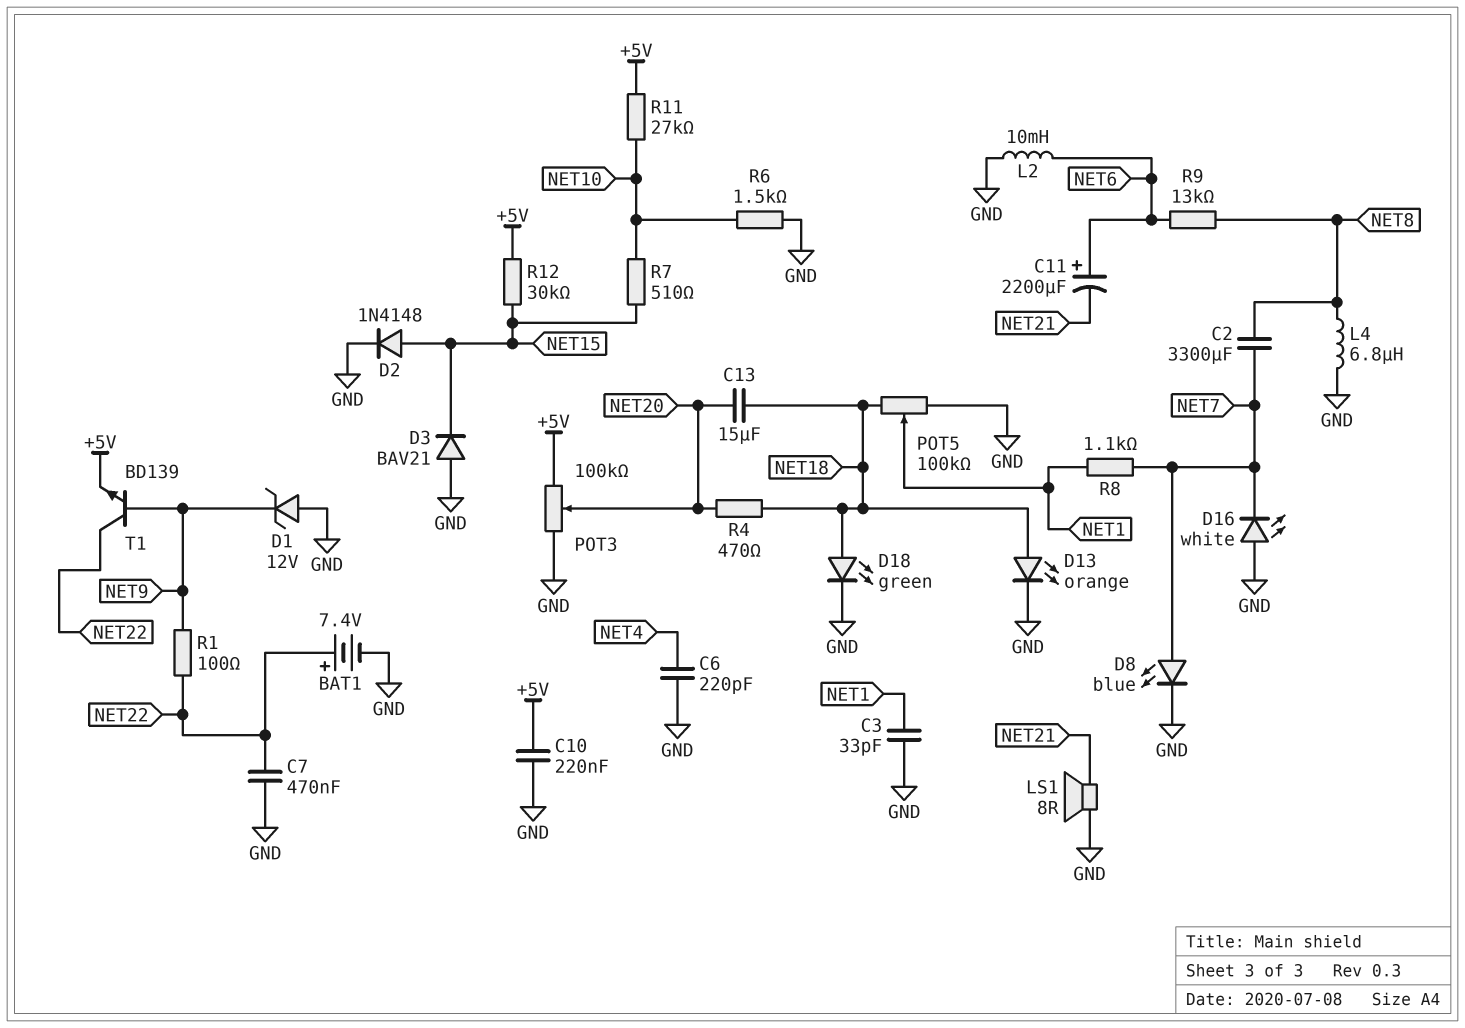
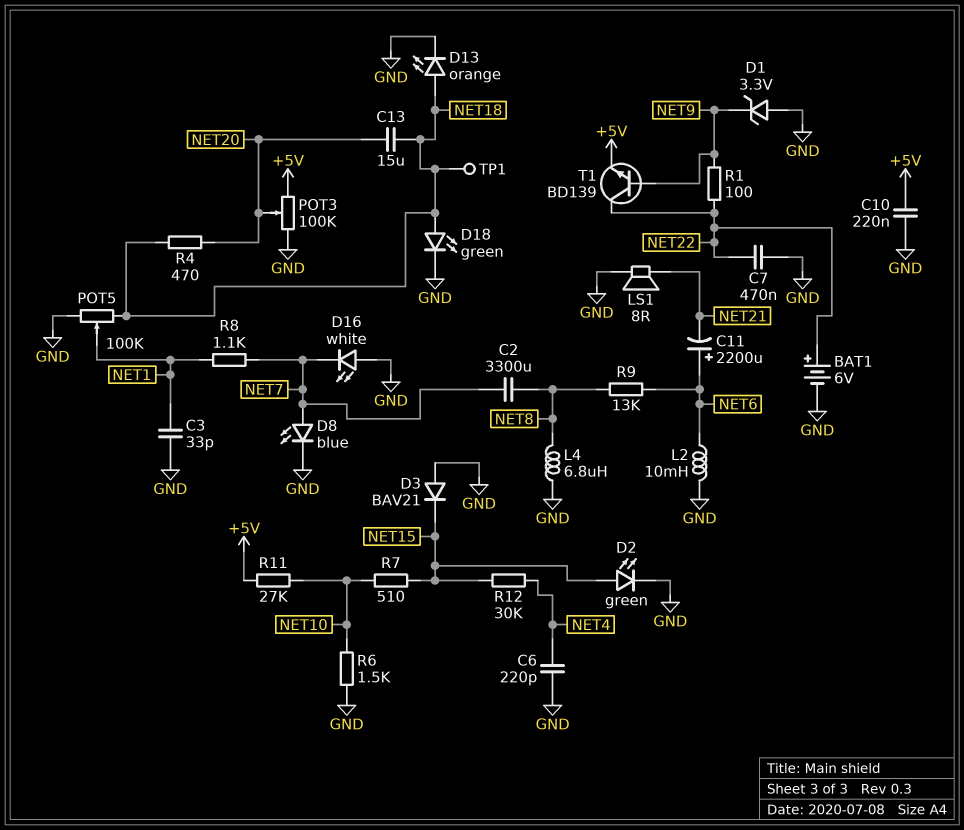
BAT1: 7.4V (plus NET22, minus GND) -> 6V (plus NET22, minus GND)
D1: zener 12V (A GND, K NET9) -> zener 3.3V (A GND, K NET9)
D2: diode 1N4148 (A NET15, K GND) -> LED green (A NET15, K GND)
R12: 30k (+5V, NET15) -> 30k (NET4, NET15)
TP1: none -> test point (NET18)

